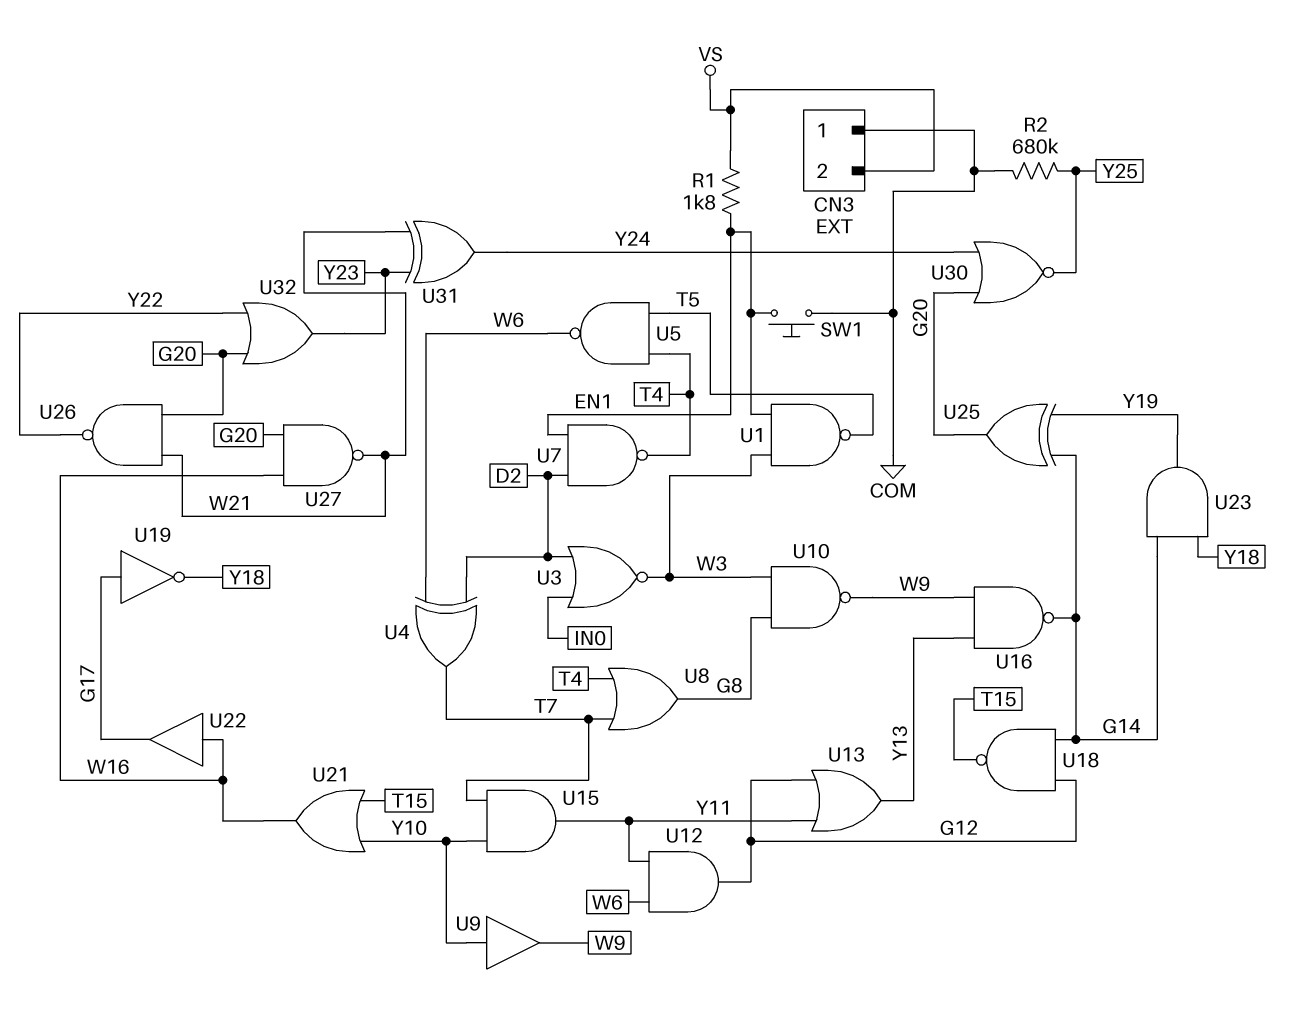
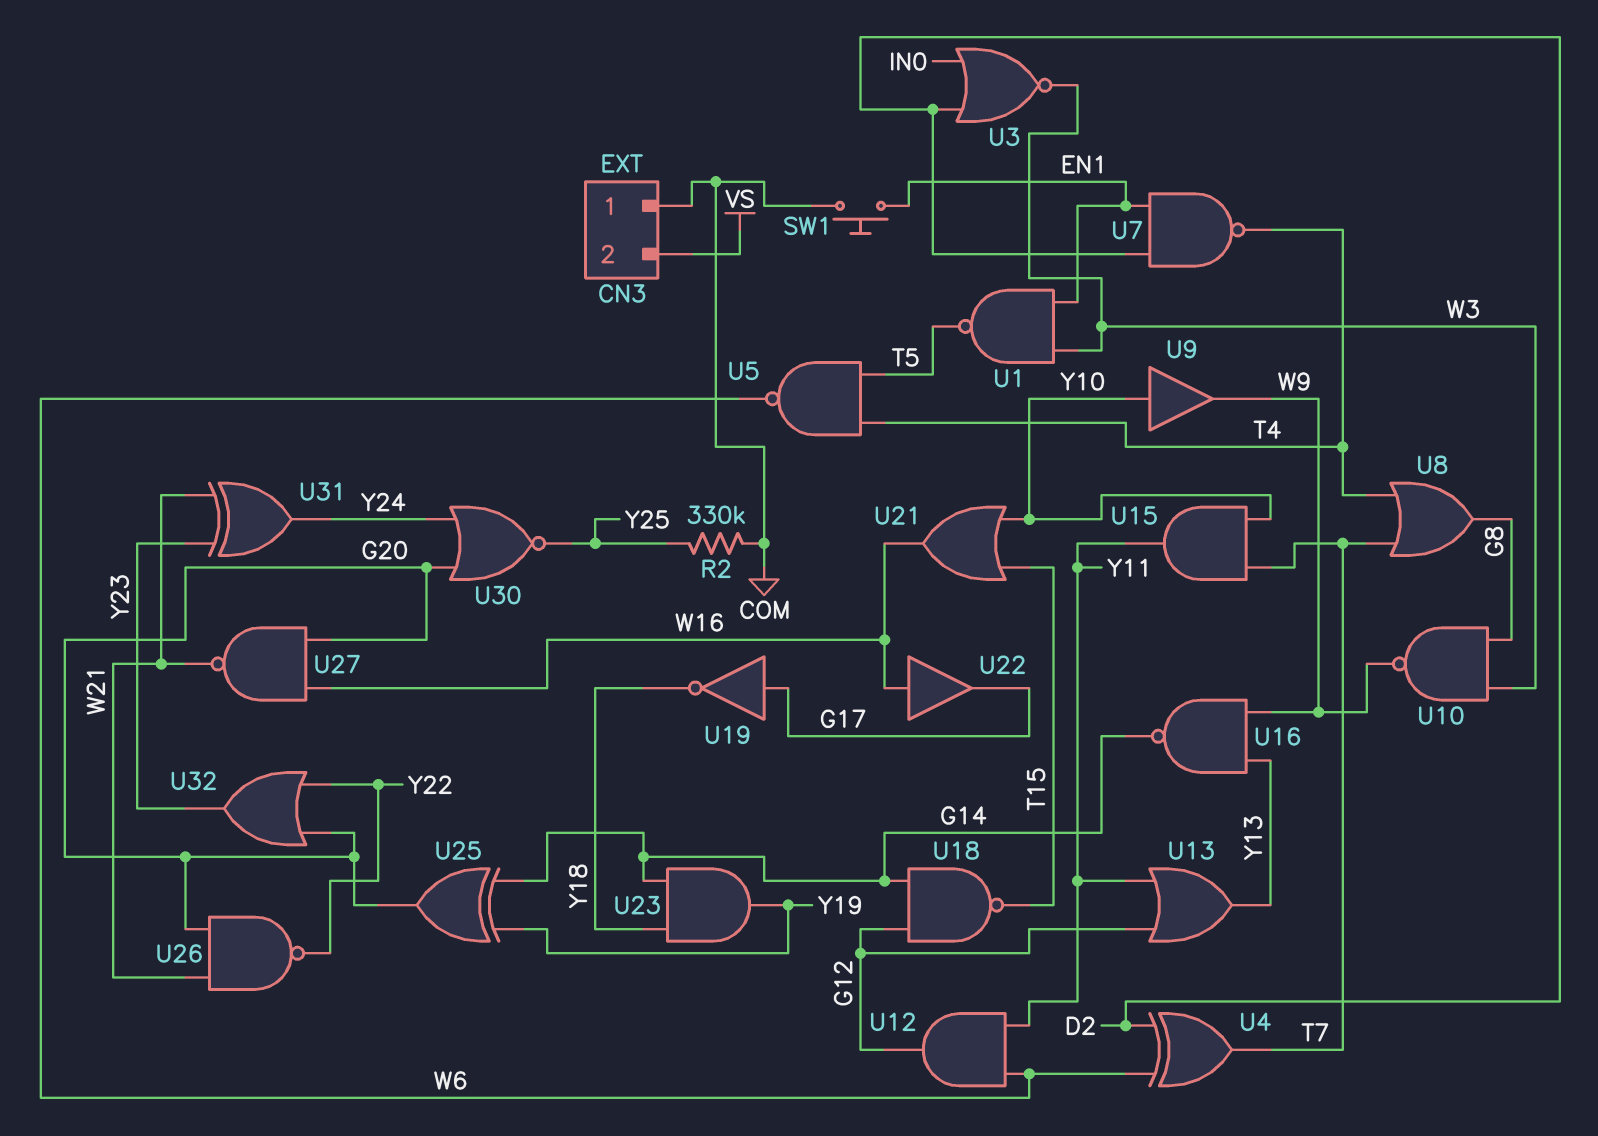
R1: 1.8k (EN1, VS) -> none
R2: 680k (COM, Y25) -> 330k (COM, Y25)

